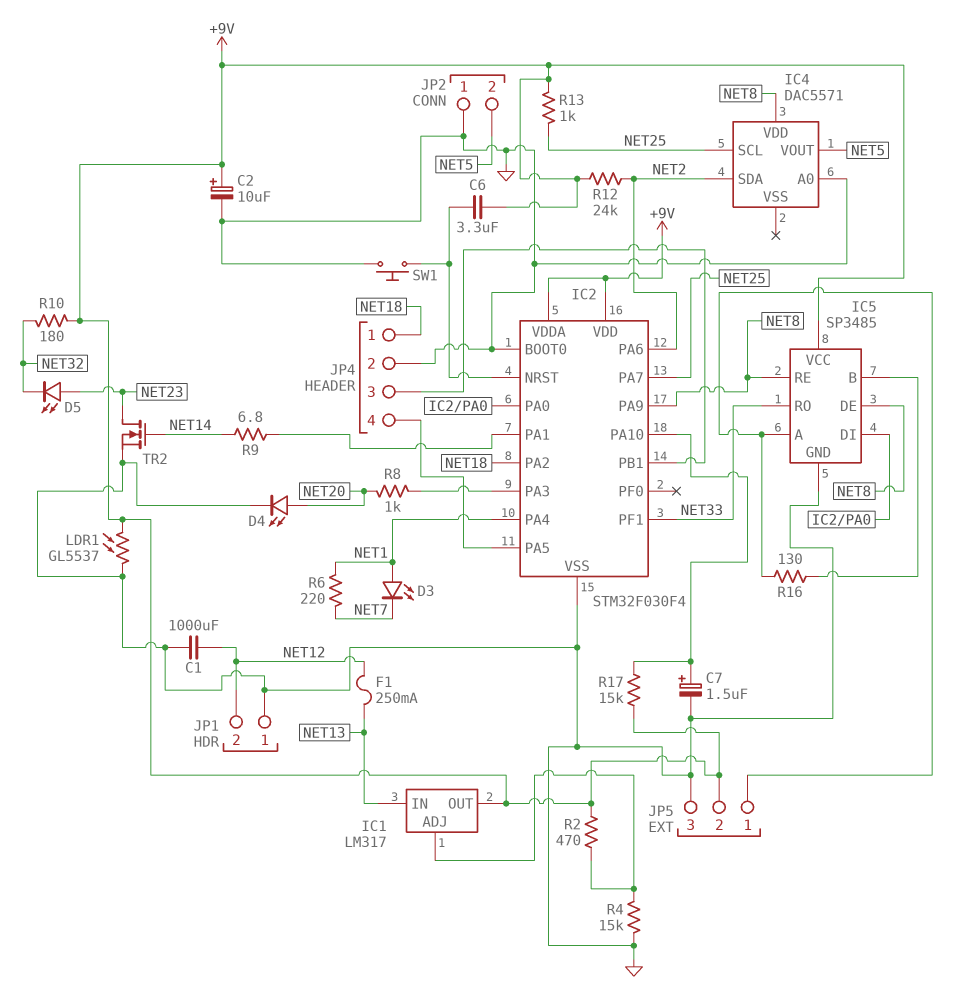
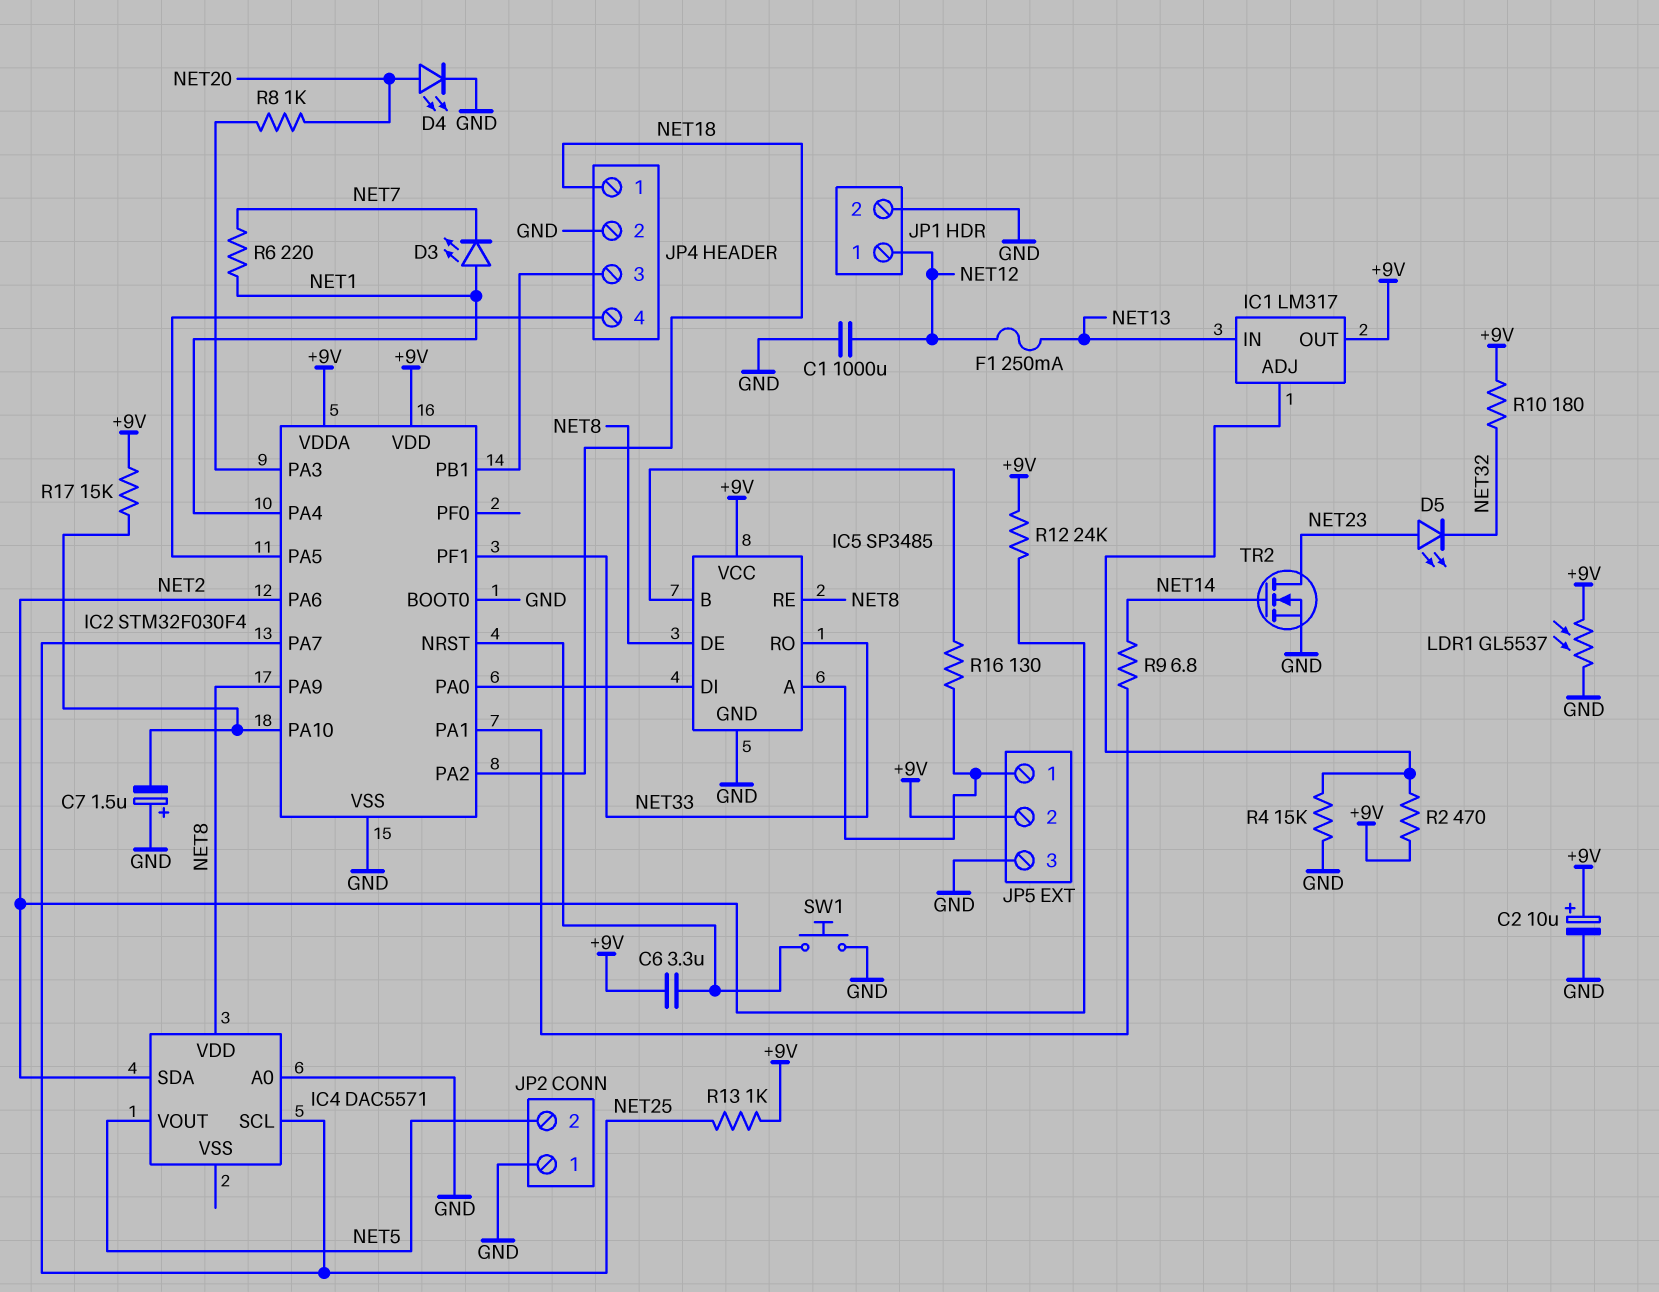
C7: 1.5uF (plus IC2/PA10, minus GND) -> 1.5uF (plus GND, minus IC2/PA10)
JP1 pin 1: GND -> NET12
JP1 pin 2: NET12 -> GND

